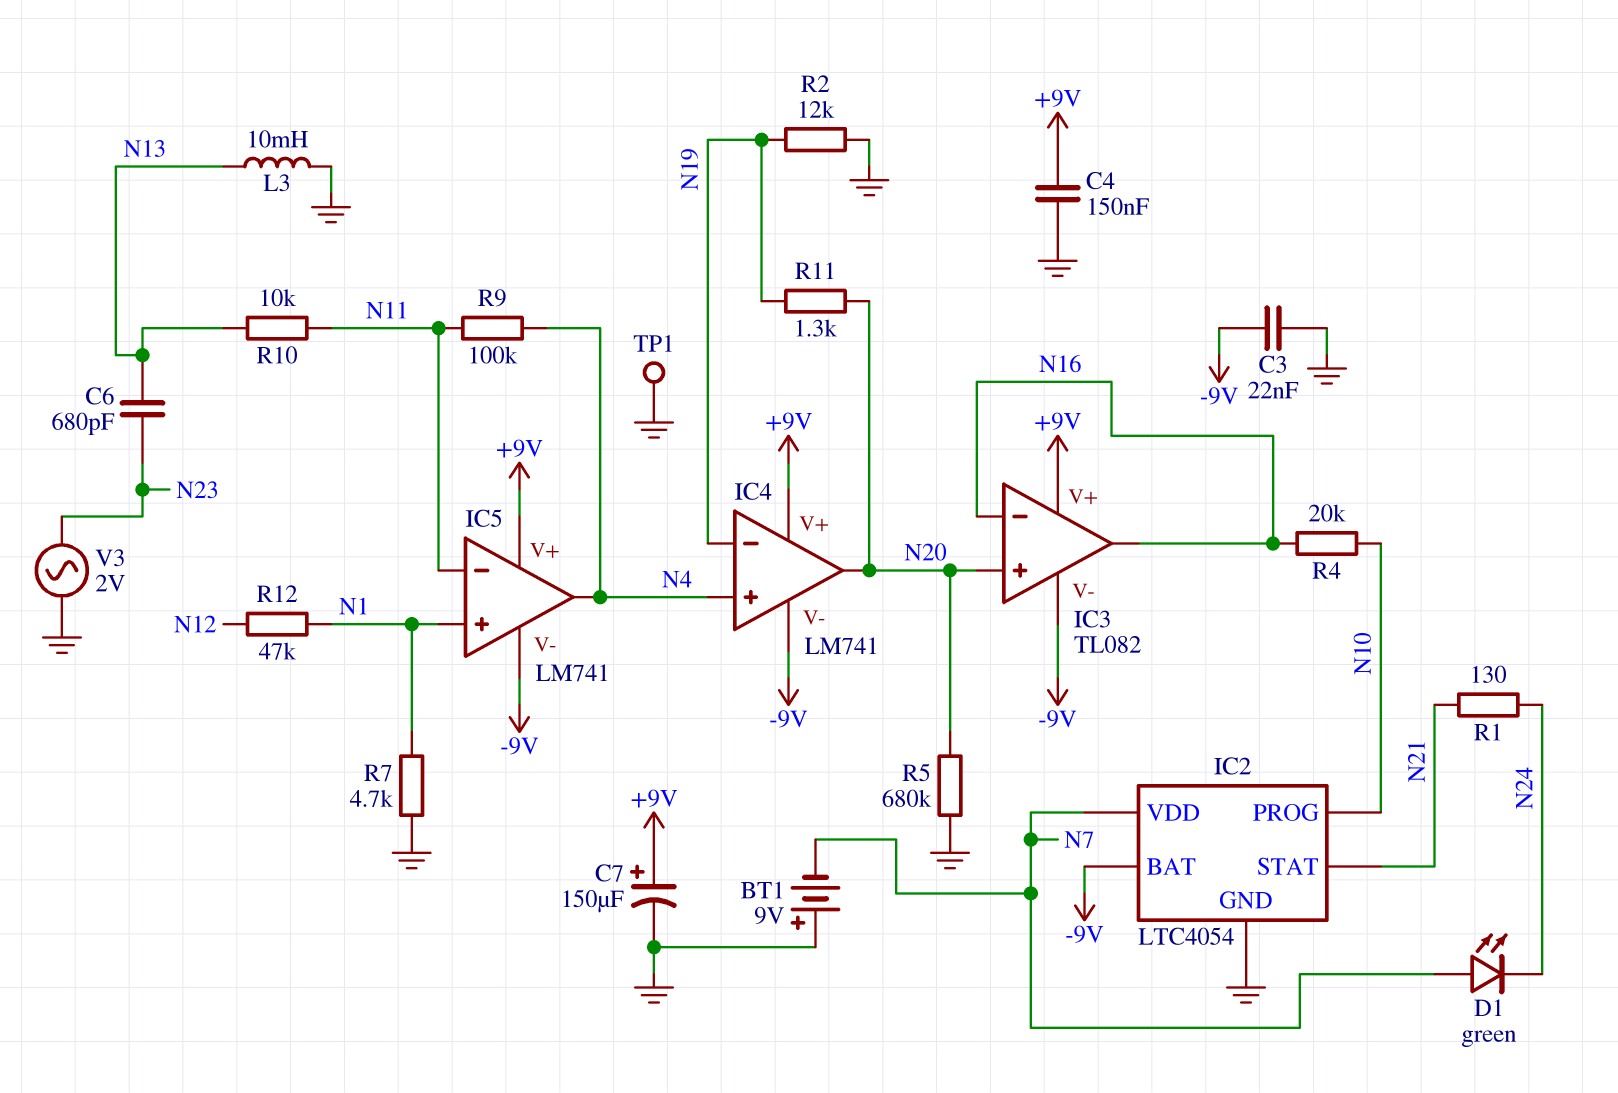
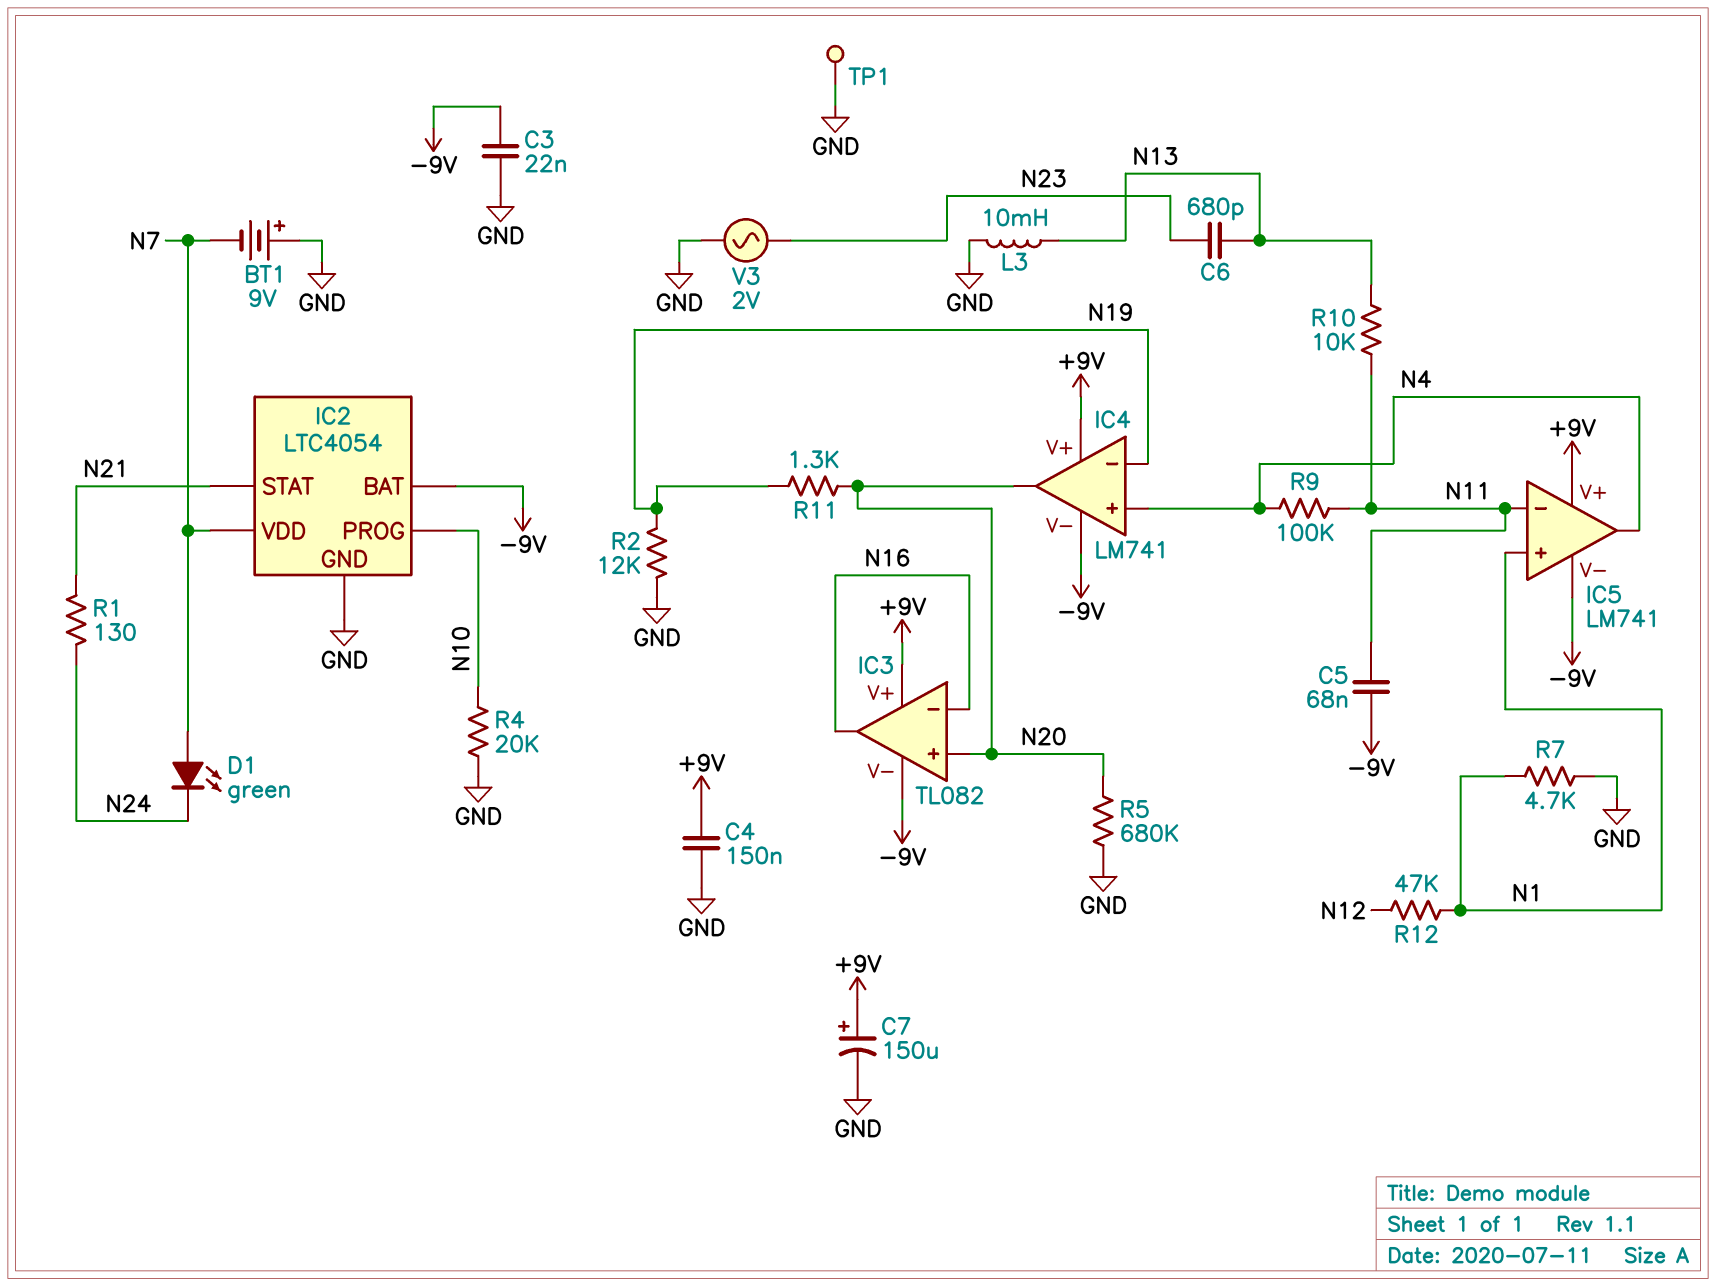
C5: none -> 68nF (-9V, N11)
R4: 20k (N10, N16) -> 20k (GND, N10)

